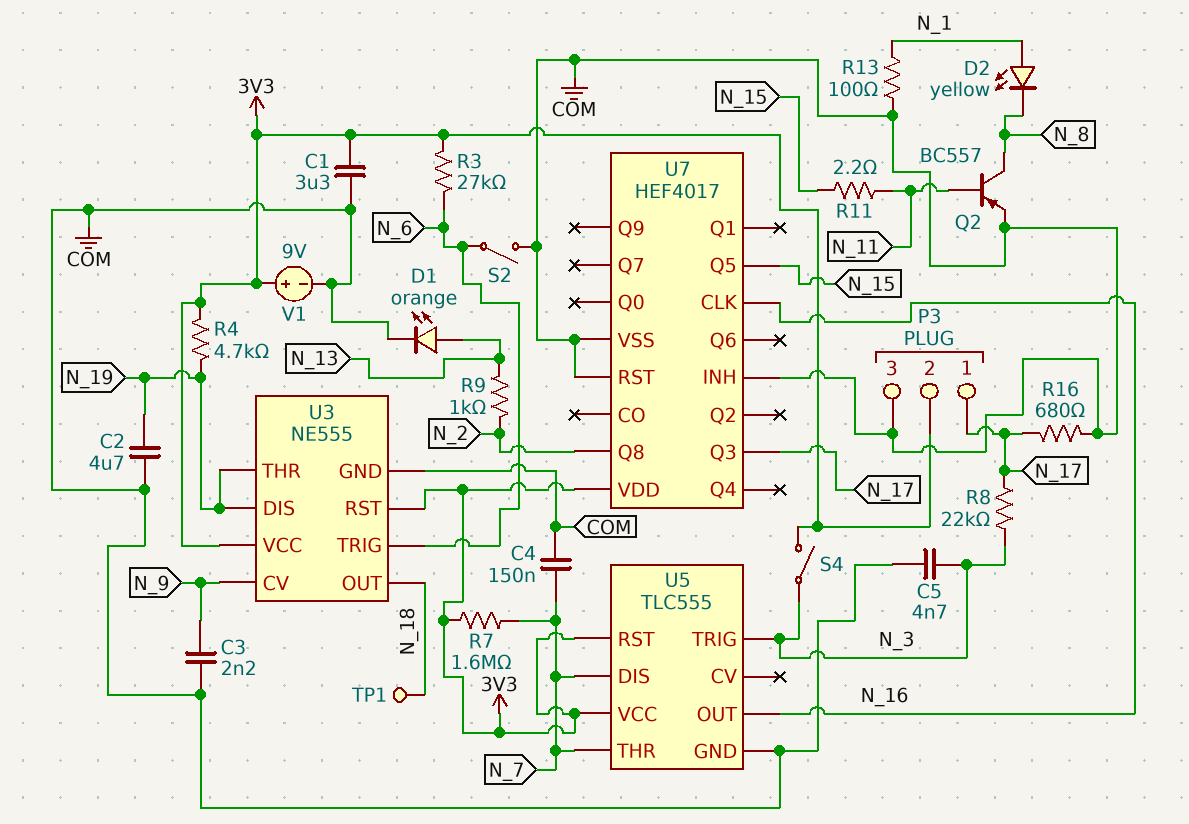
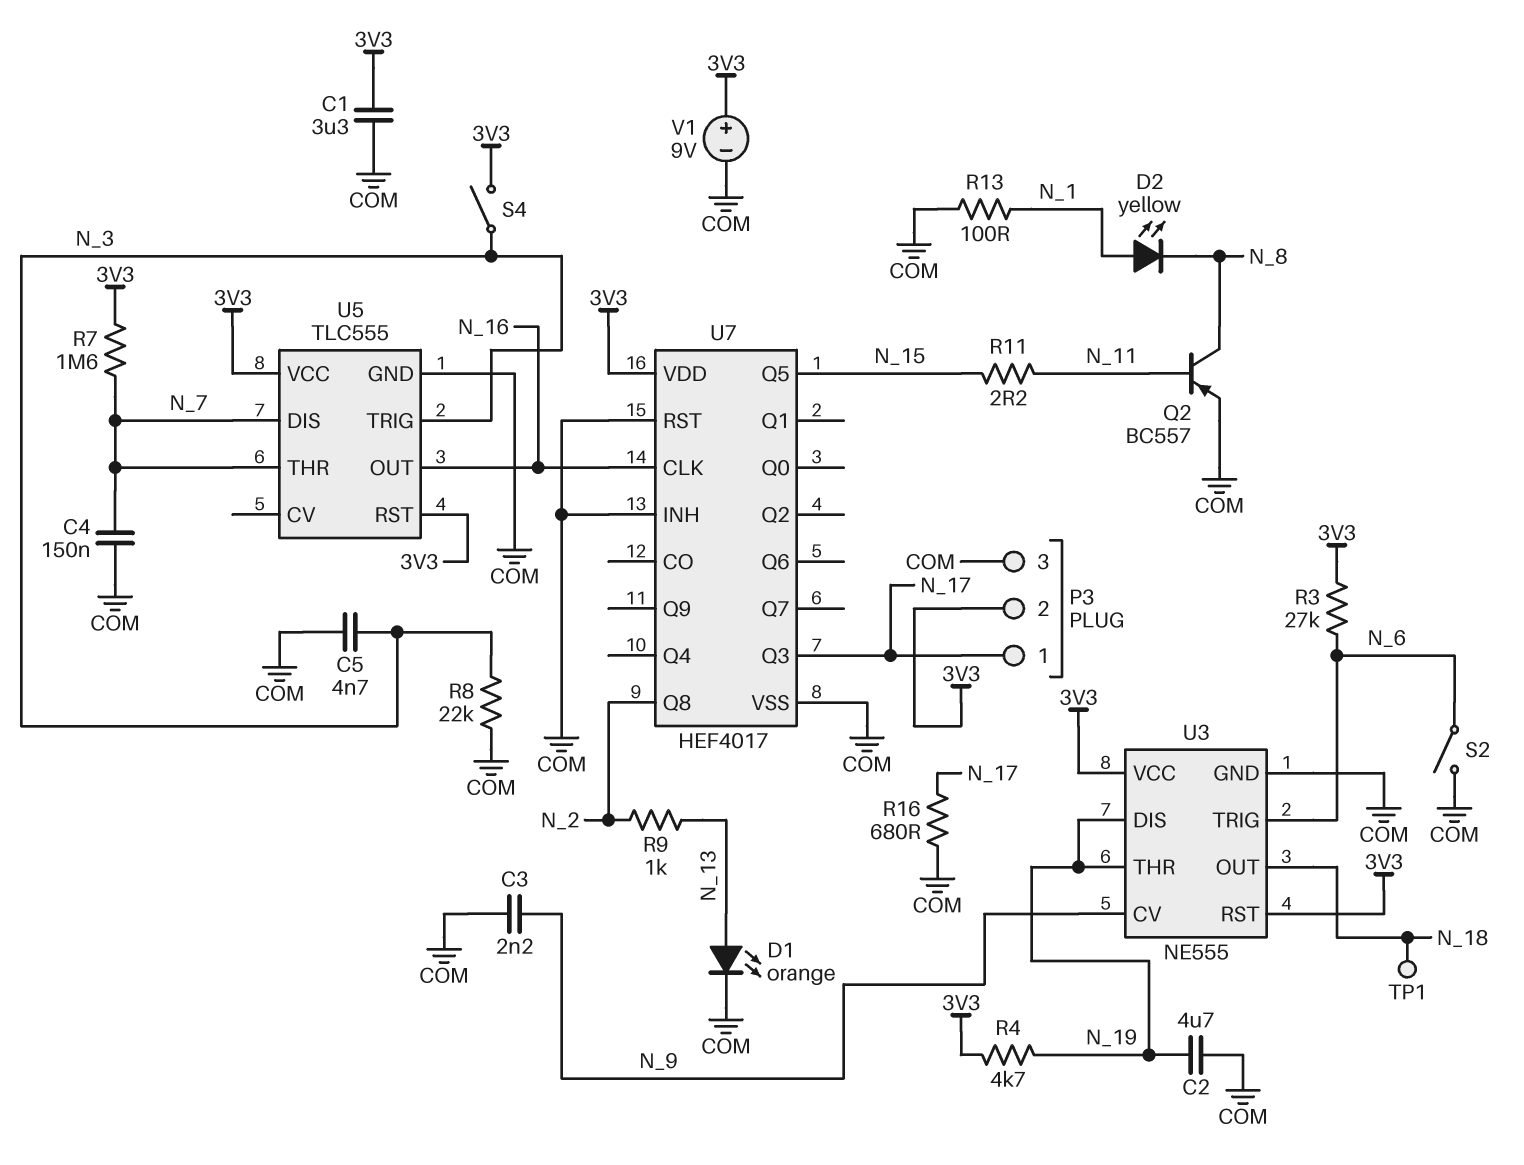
R8: 22k (N_3, N_17) -> 22k (COM, N_3)

